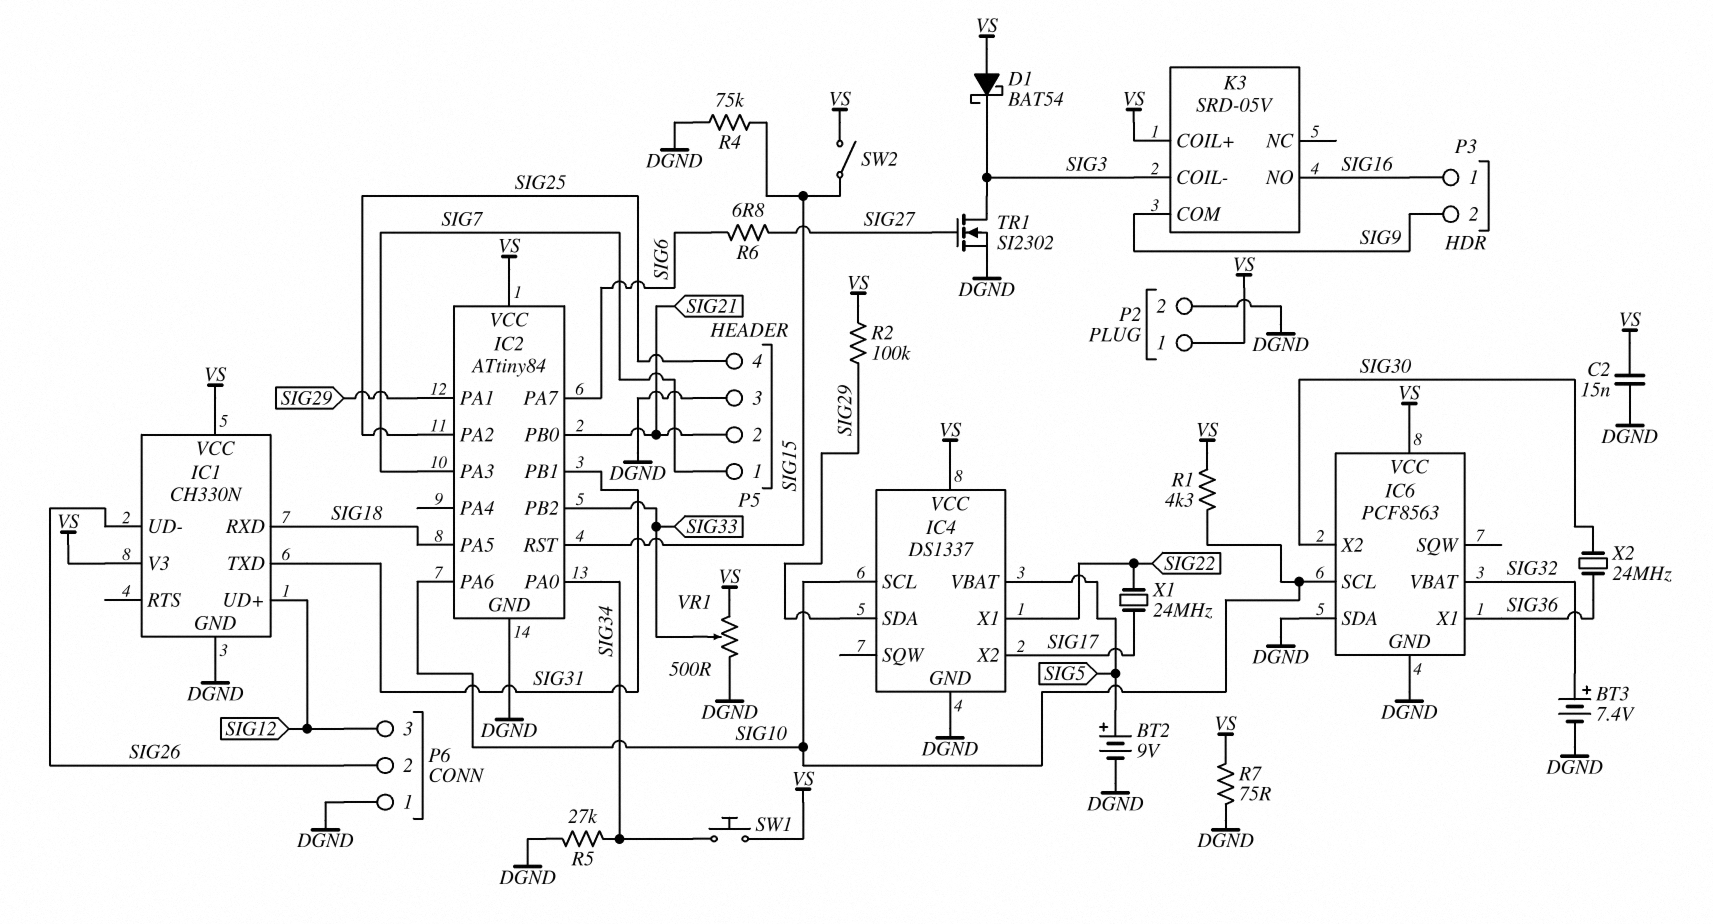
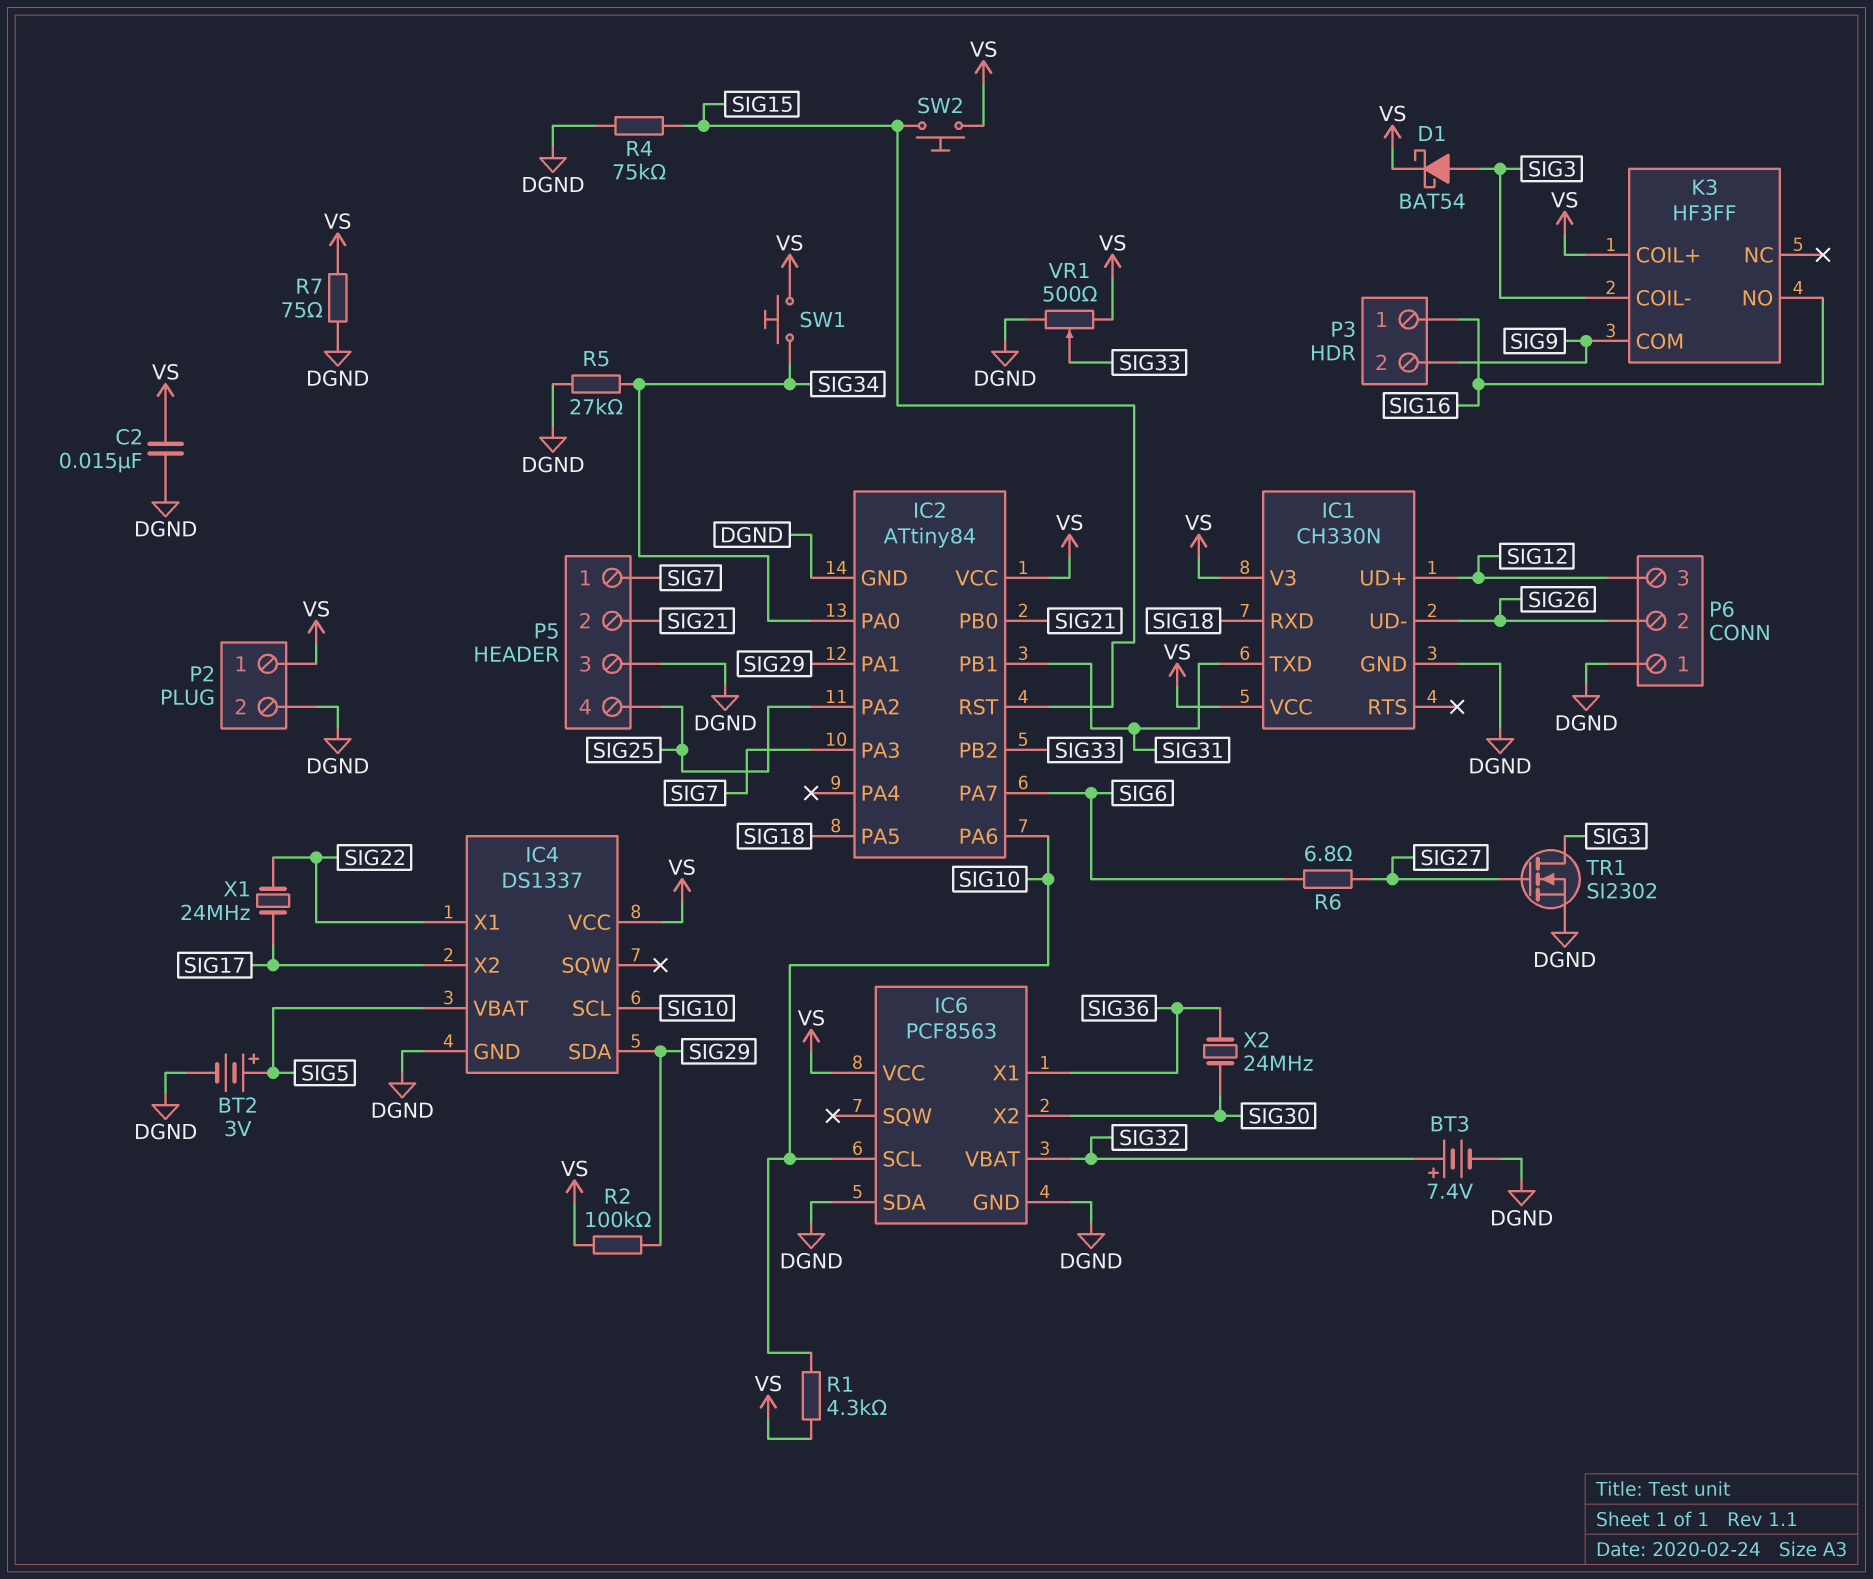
BT2: 9V (plus SIG5, minus DGND) -> 3V (plus SIG5, minus DGND)
D1: schottky BAT54 (A VS, K SIG3) -> schottky BAT54 (A SIG3, K VS)
K3: SRD-05V -> HF3FF
SW2: switch (SIG15, VS) -> button (SIG15, VS)

